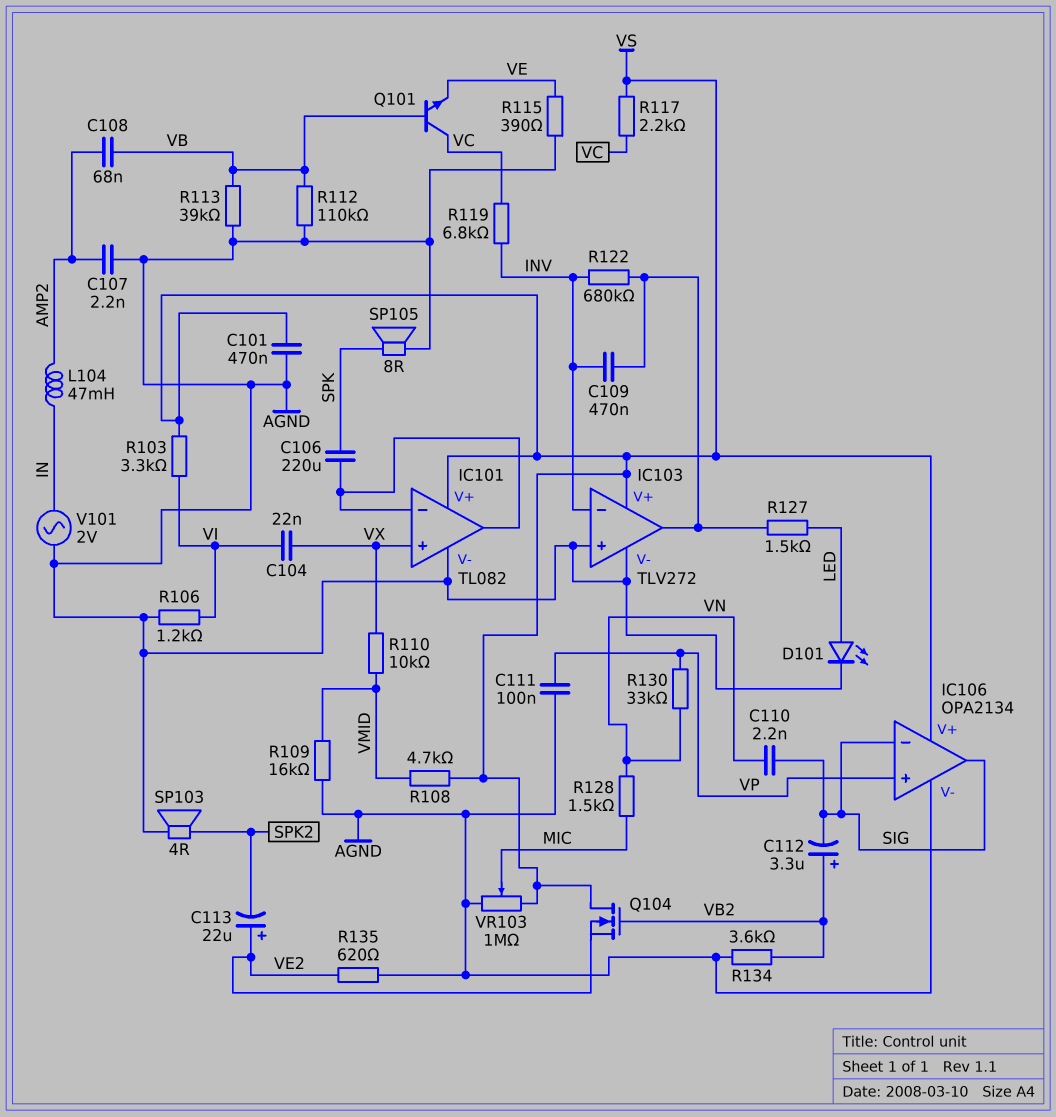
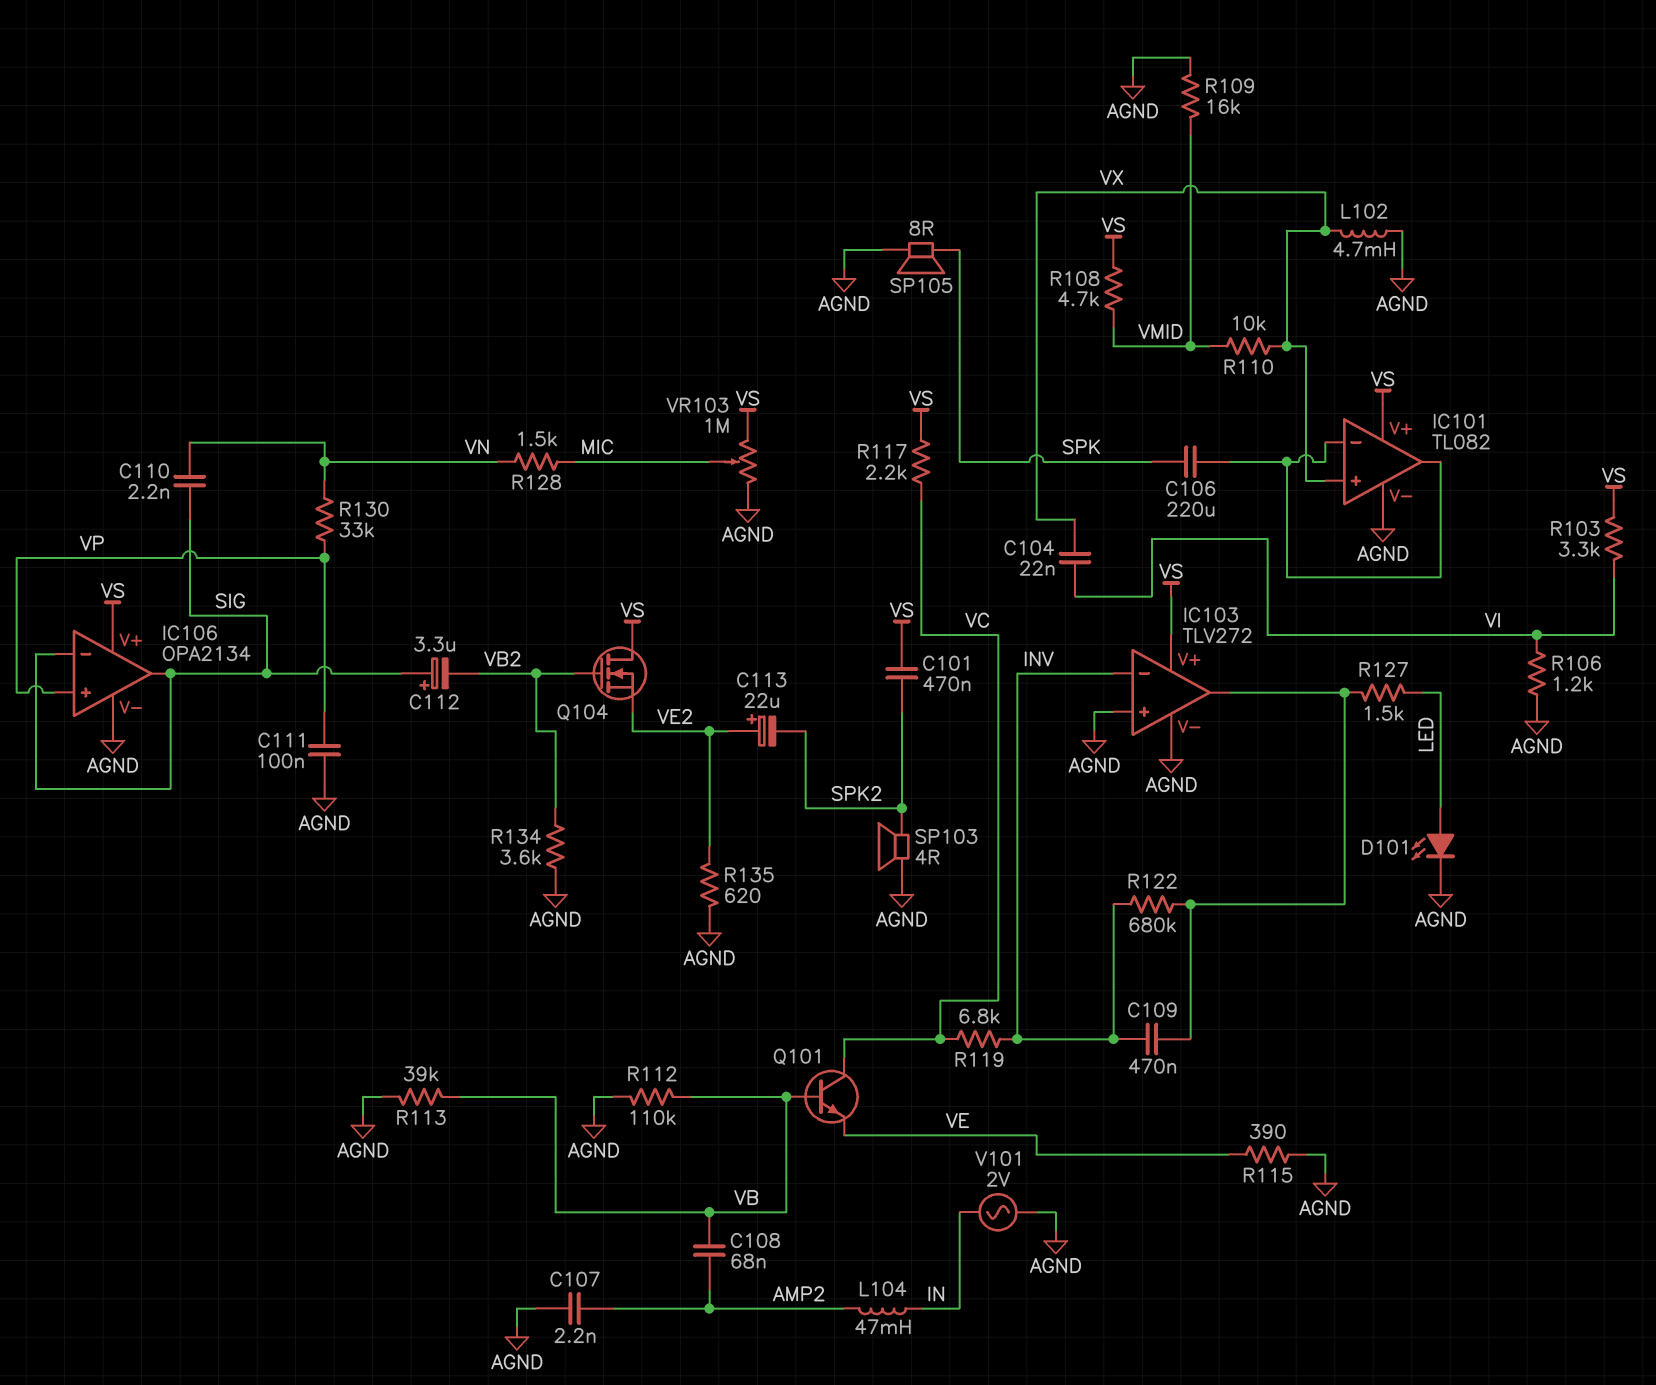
C101: 470nF (AGND, VS) -> 470nF (SPK2, VS)
C112: 3.3uF (plus VB2, minus SIG) -> 3.3uF (plus SIG, minus VB2)
L102: none -> 4.7mH (AGND, VX)

